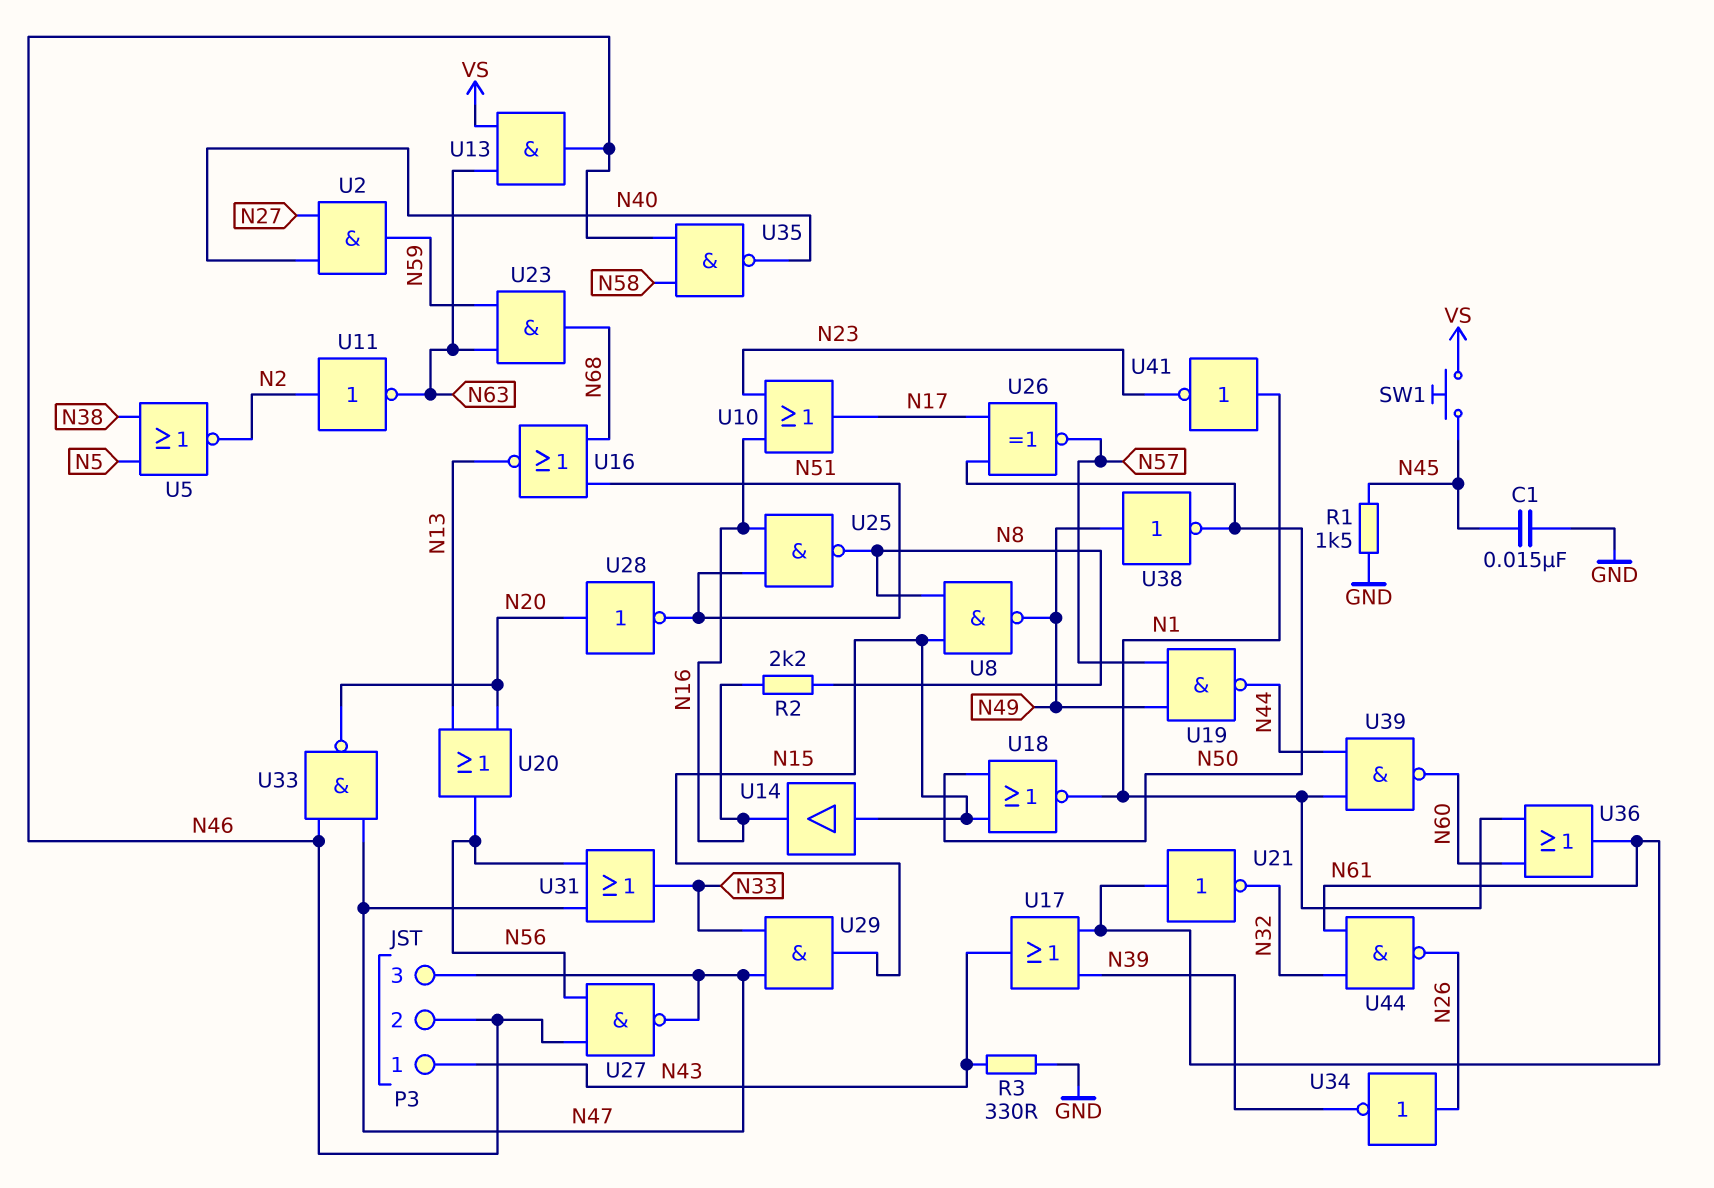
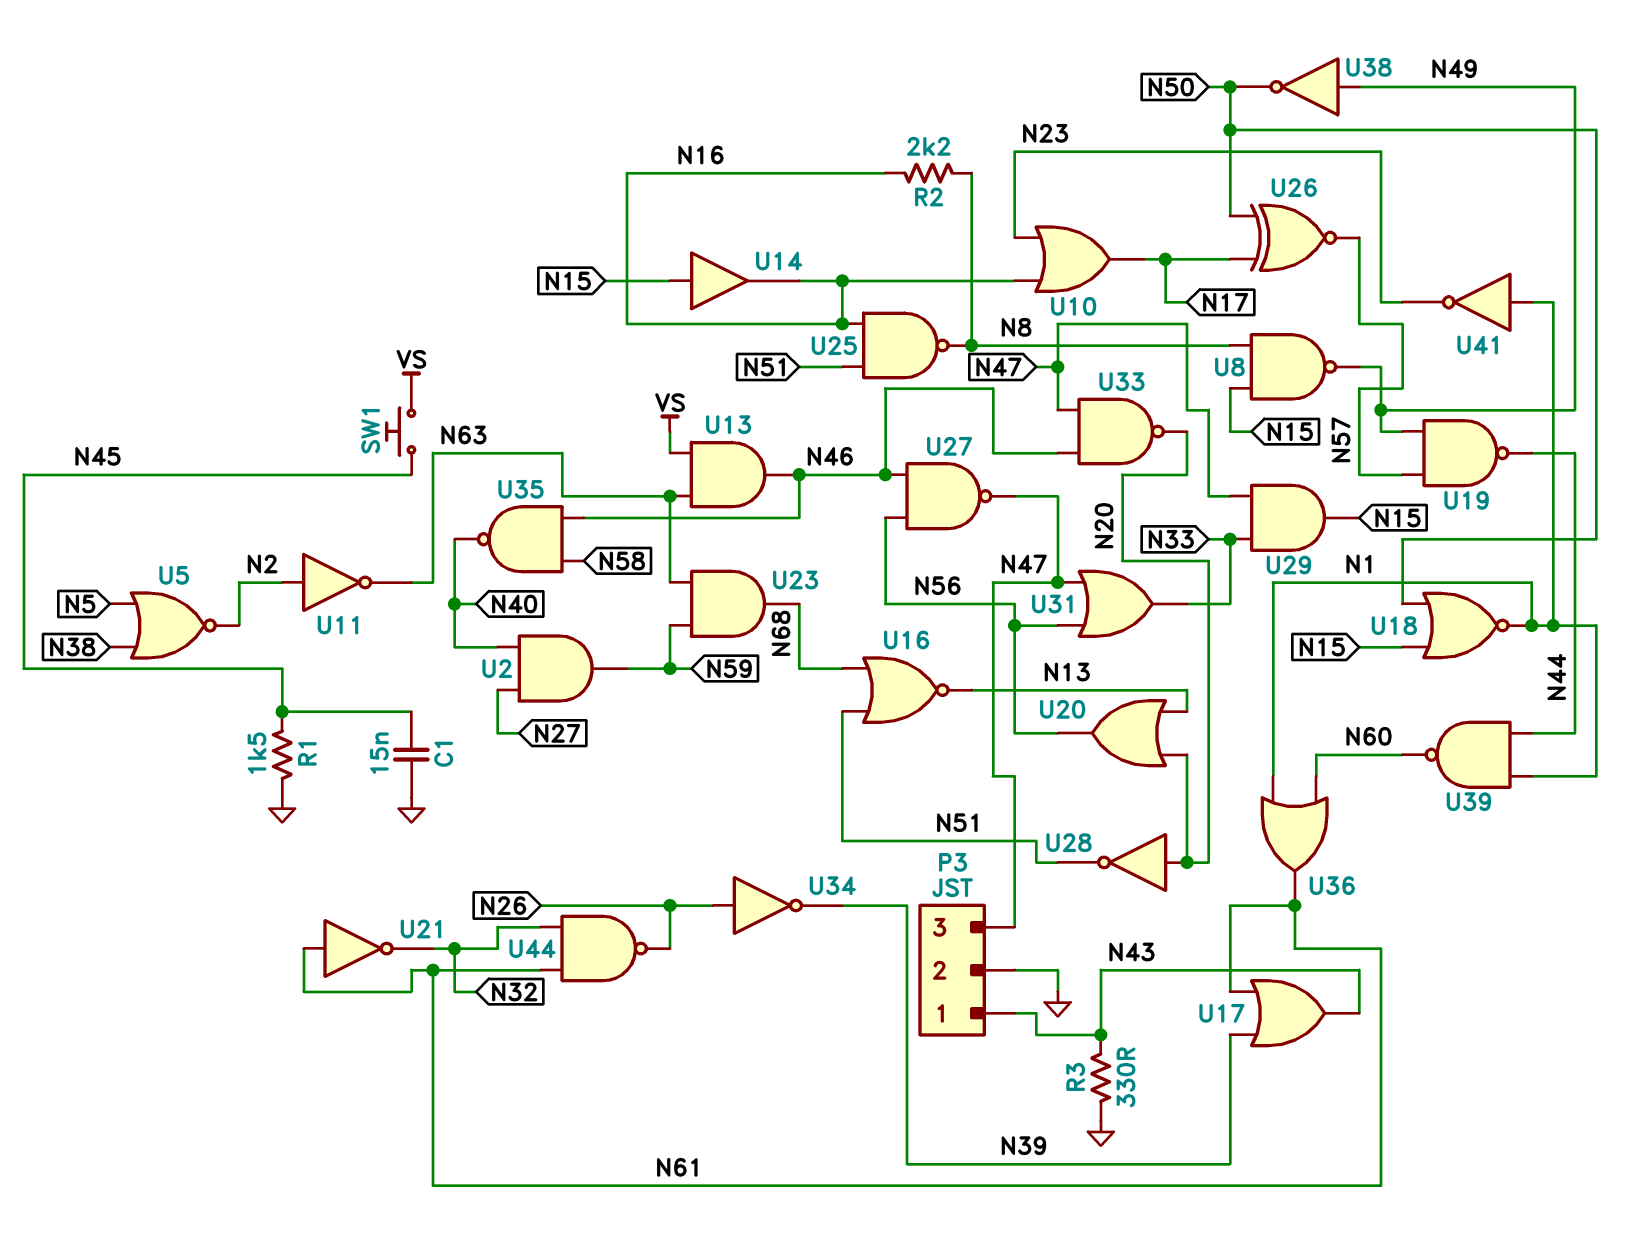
P3 pin 2: N46 -> GND

